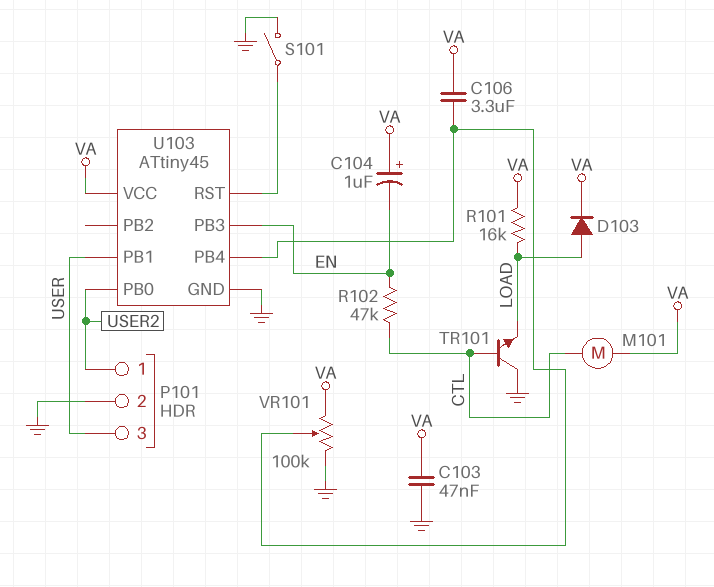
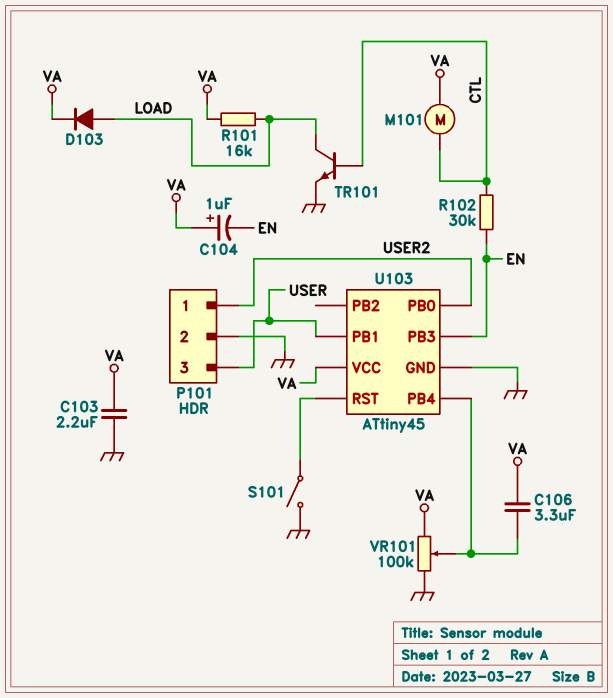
C103: 47nF (GND, VA) -> 2.2uF (GND, VA)
R102: 47k (CTL, EN) -> 30k (CTL, EN)
TR101: NPN (B CTL, C GND, E LOAD) -> NPN (B CTL, C LOAD, E GND)

